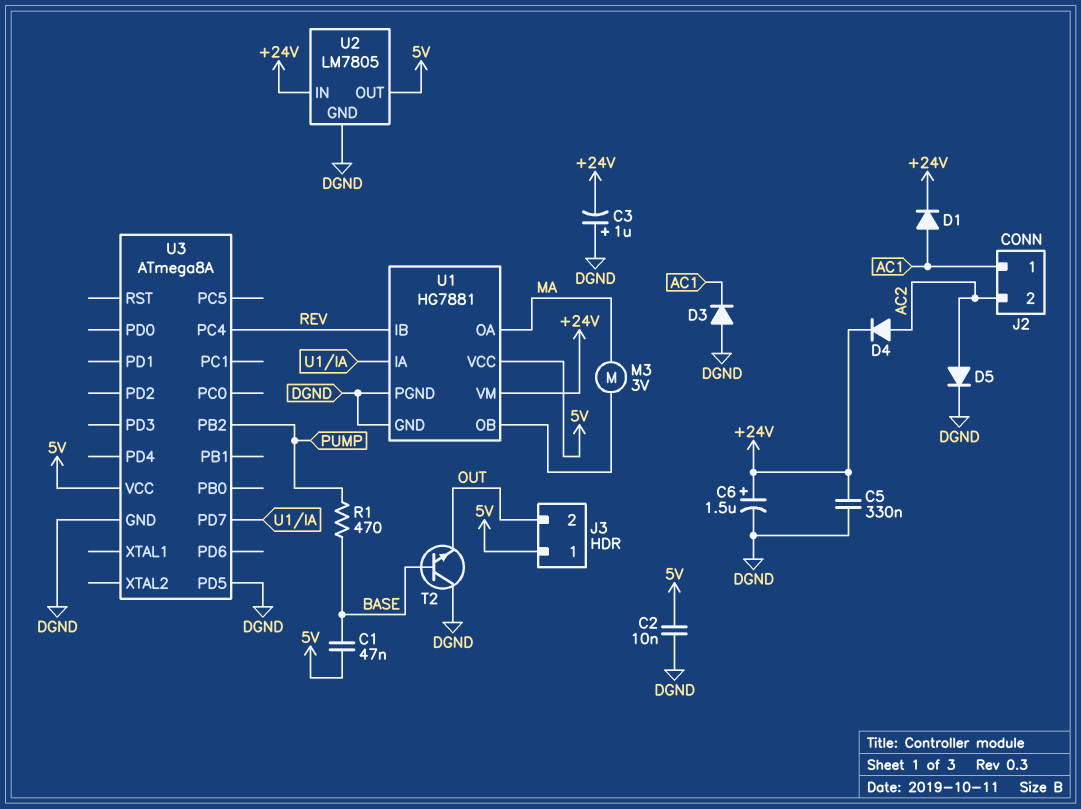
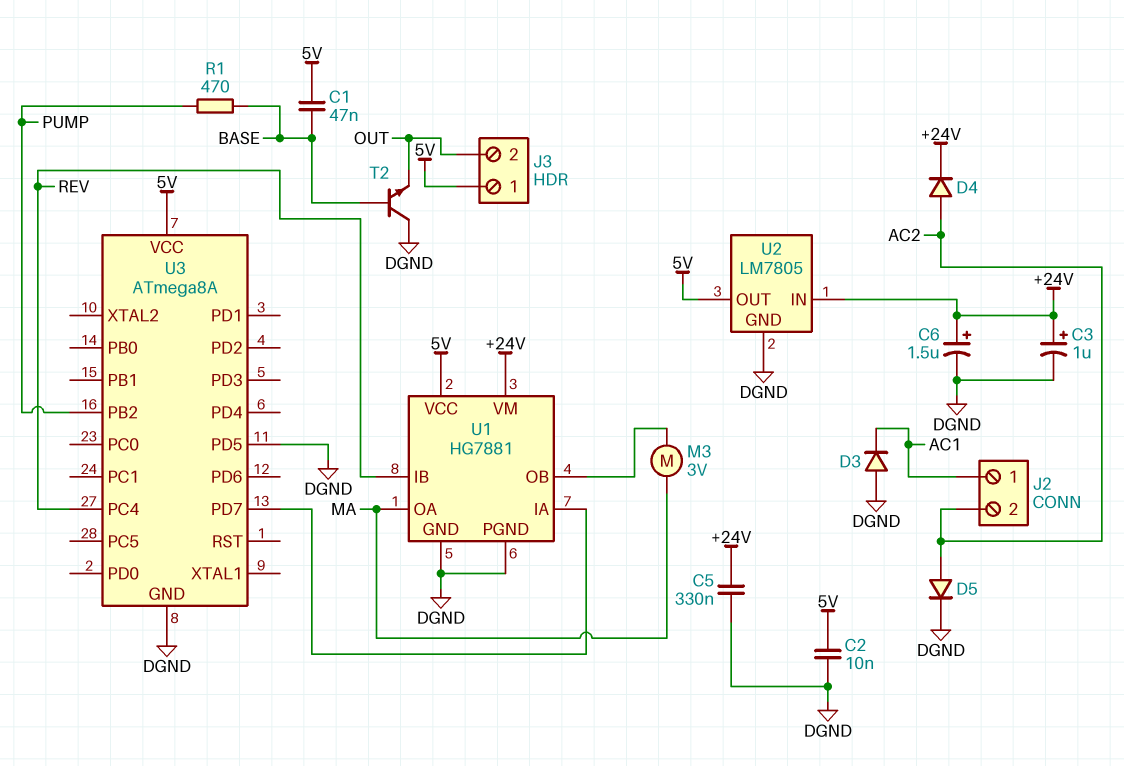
C3: 1uF (plus DGND, minus +24V) -> 1uF (plus +24V, minus DGND)
D1: diode (A AC1, K +24V) -> none

